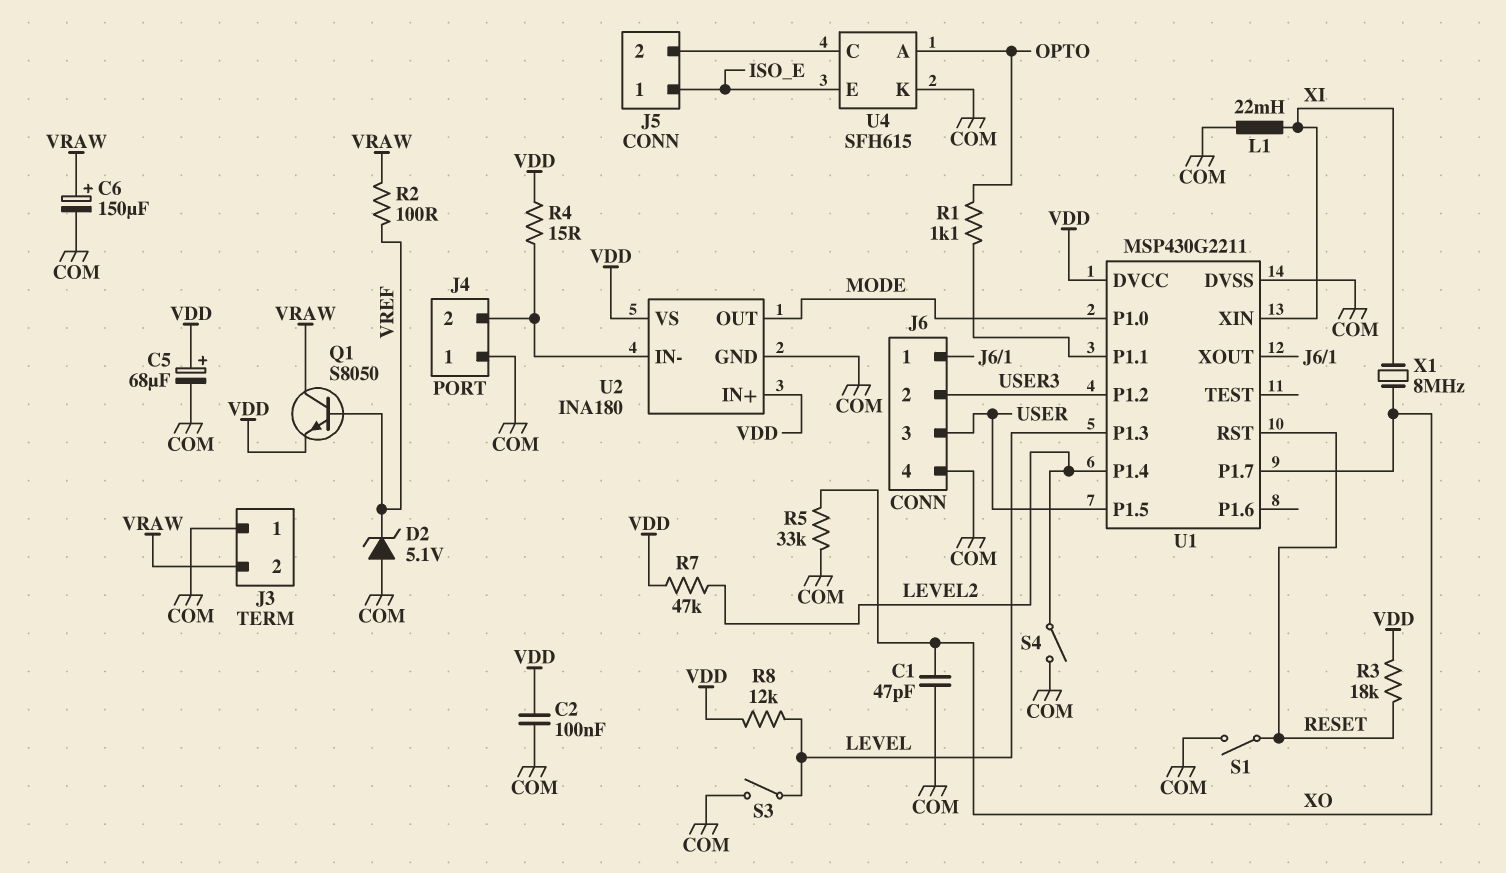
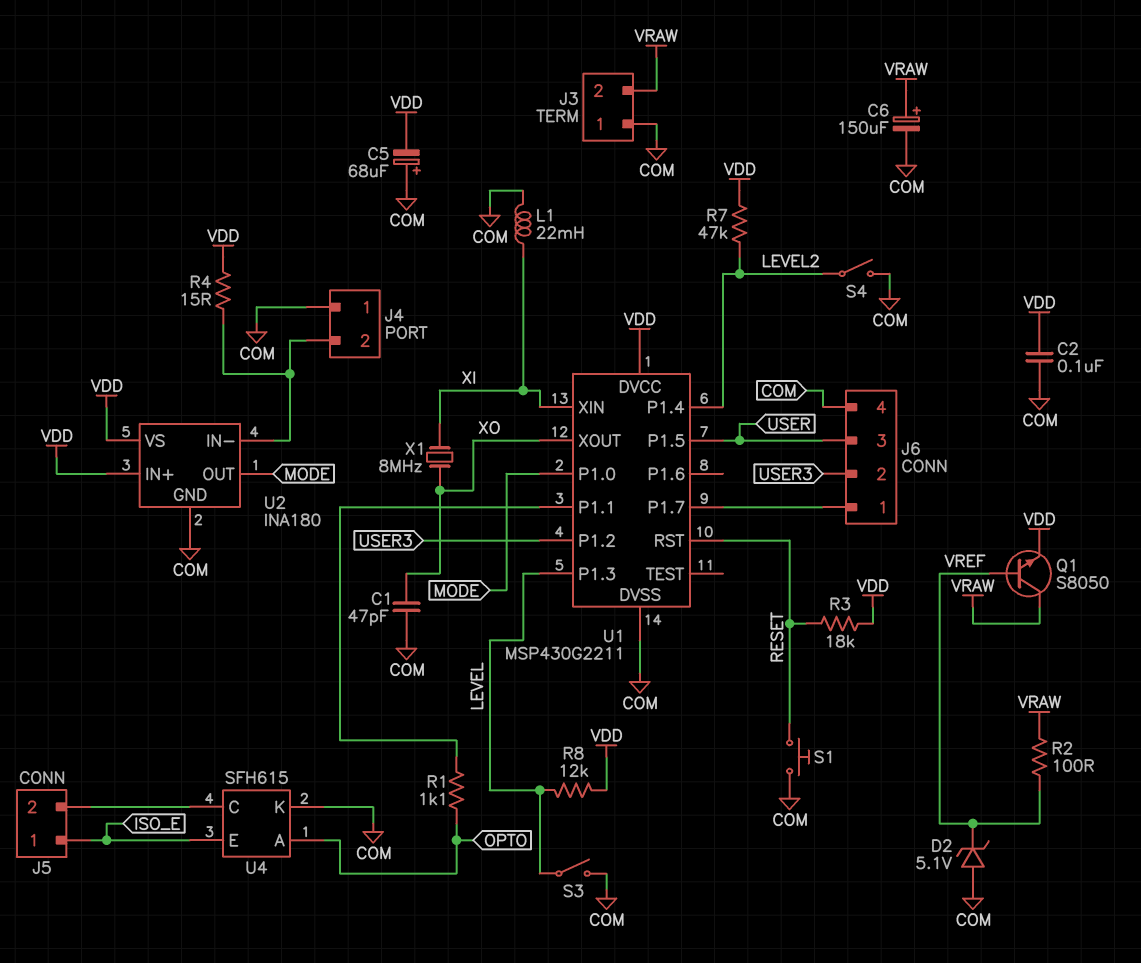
C5: 68uF (plus VDD, minus COM) -> 68uF (plus COM, minus VDD)
R5: 33k (COM, XO) -> none
S1: switch (COM, RESET) -> button (COM, RESET)
U1 pin P1.7: XO -> J6/1
U1 pin XOUT: J6/1 -> XO

